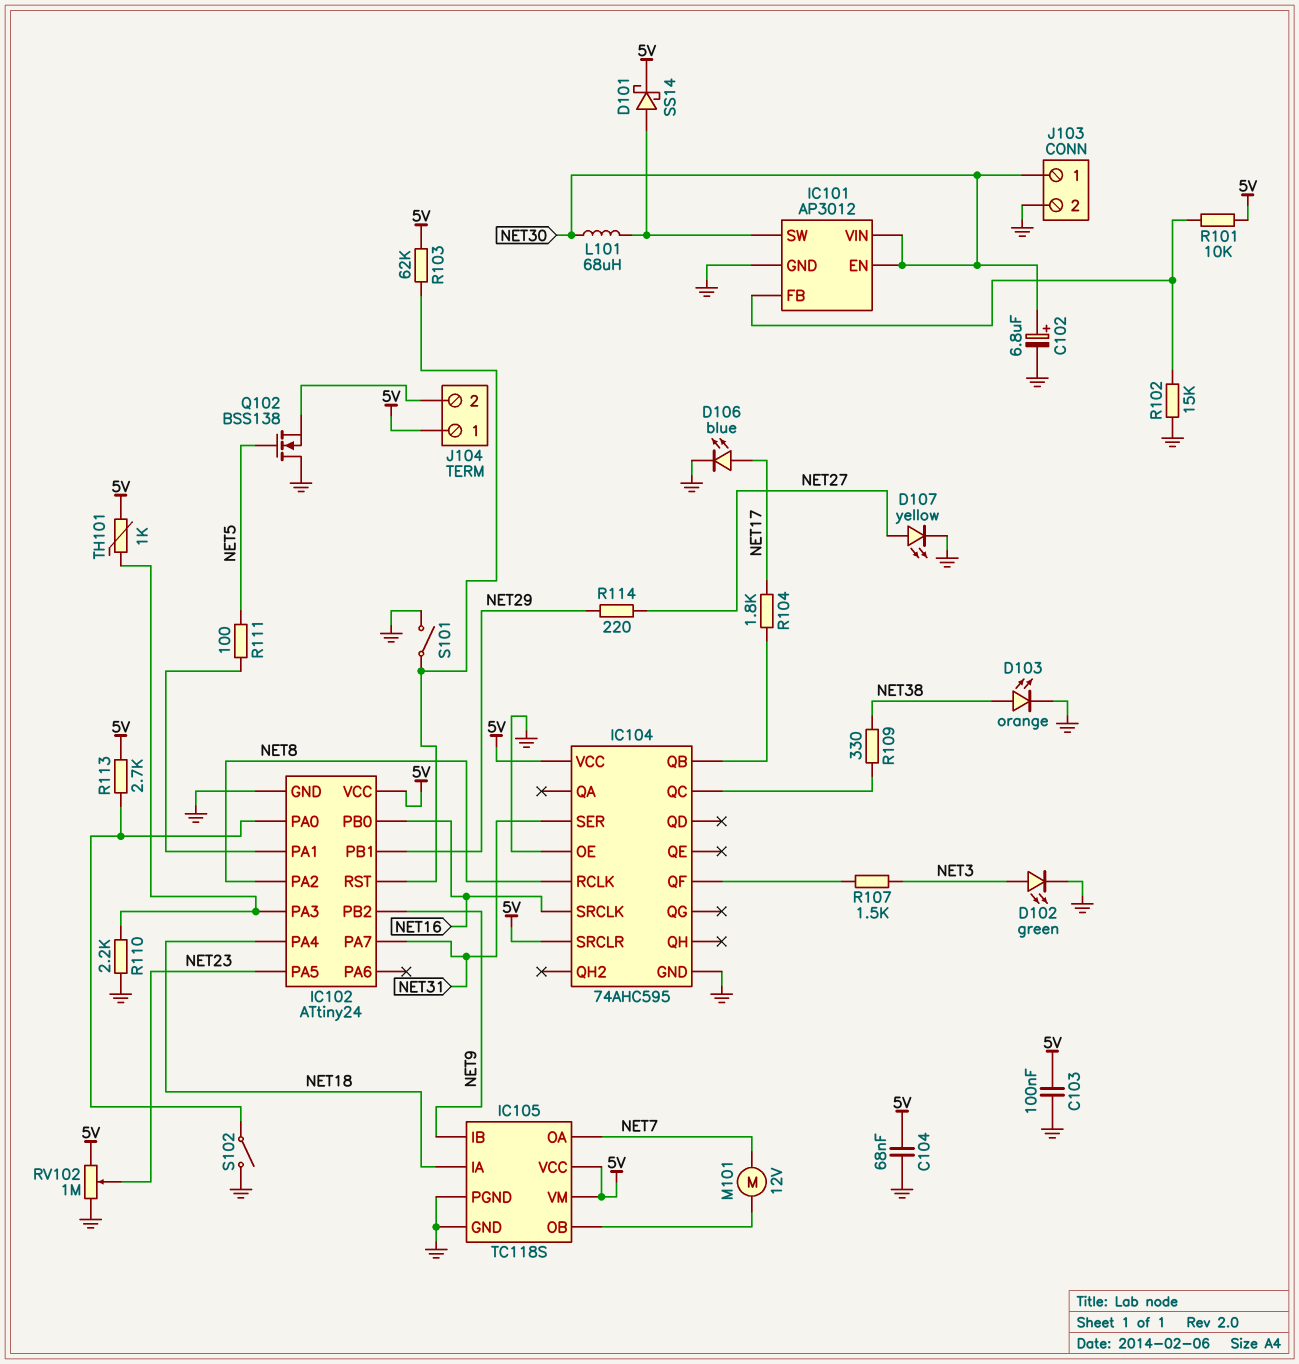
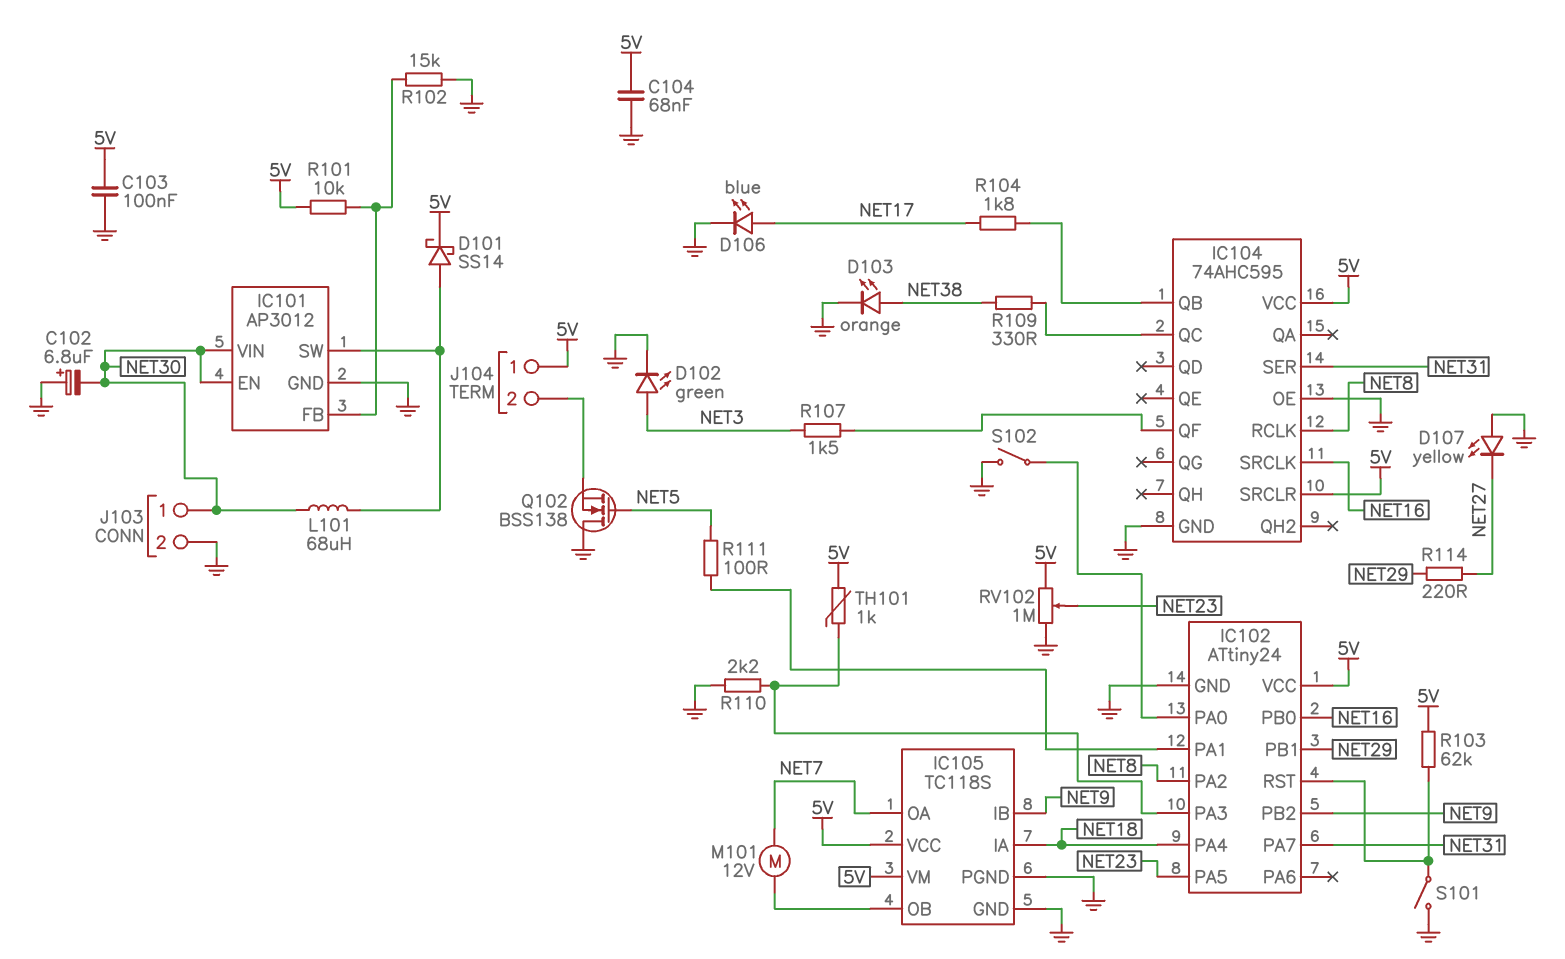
C102: 6.8uF (plus NET30, minus GND) -> 6.8uF (plus GND, minus NET30)
D107: LED yellow (A NET27, K GND) -> LED yellow (A GND, K NET27)
R113: 2.7k (5V, IC102/PA0) -> none

